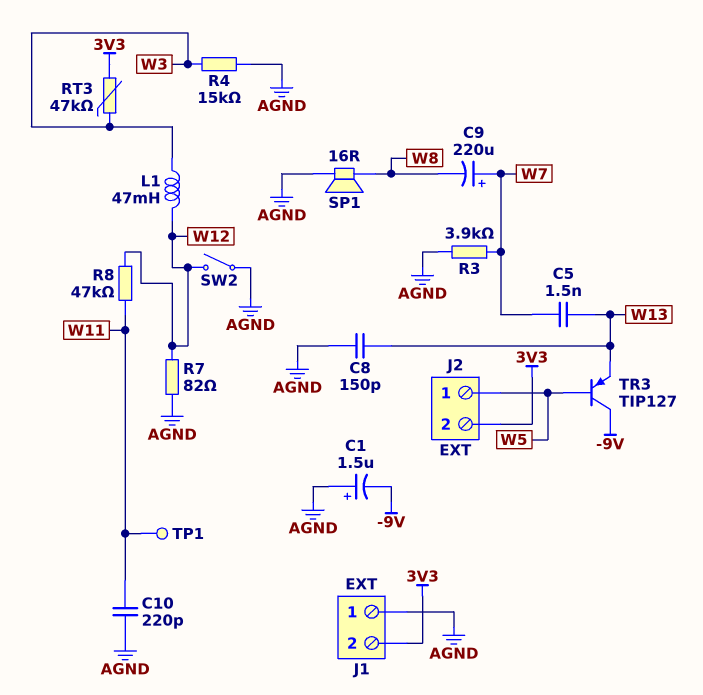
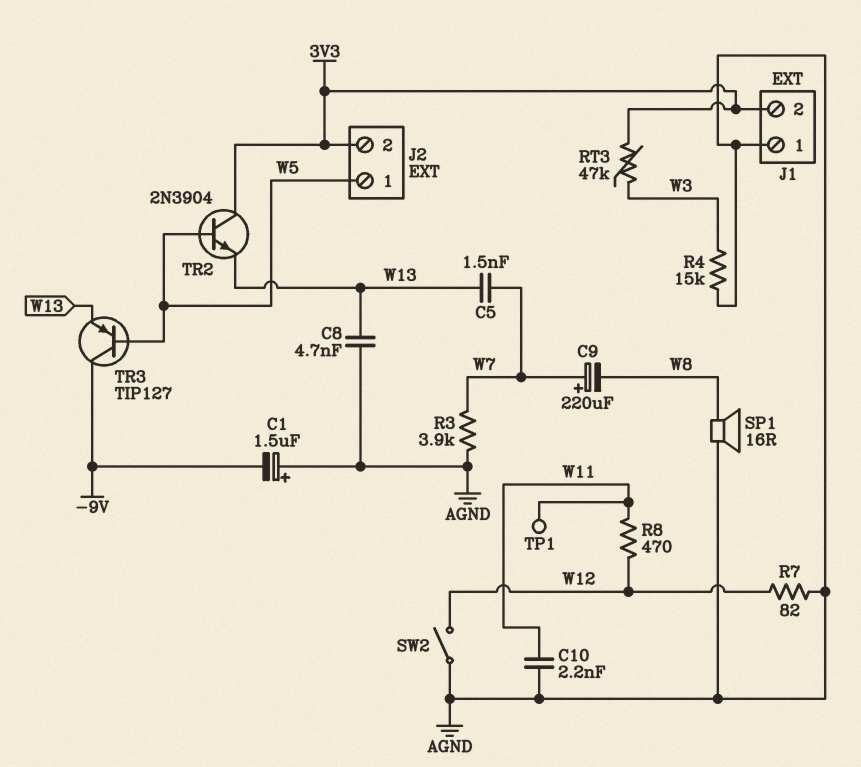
C8: 150pF (AGND, W13) -> 4.7nF (AGND, W13)
C10: 220pF (AGND, W11) -> 2.2nF (AGND, W11)
L1: 47mH (W3, W12) -> none
R8: 47k (W11, W12) -> 470 (W11, W12)
TR2: none -> NPN 2N3904 (B W5, C 3V3, E W13)

